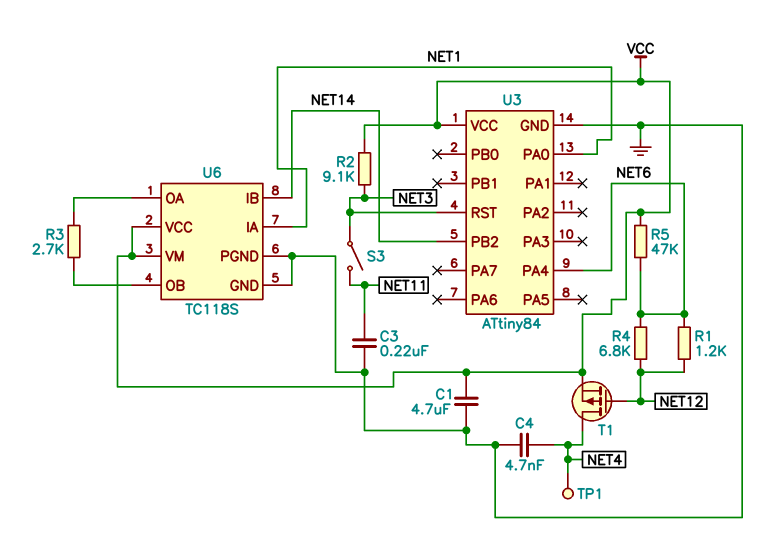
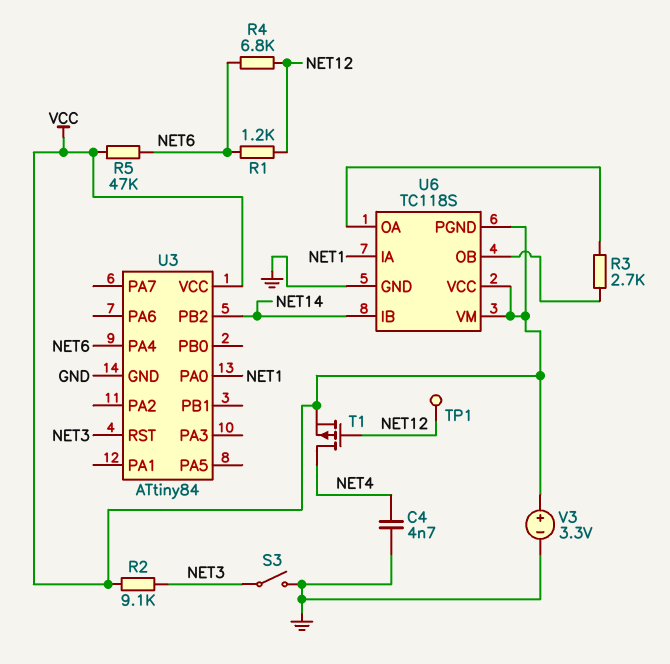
C1: 4.7uF (GND, VCC) -> none
C3: 220nF (GND, NET11) -> none
S3: switch (NET3, NET11) -> switch (GND, NET3)
TP1: test point (NET4) -> test point (NET12)
U6 pin PGND: GND -> VCC
V3: none -> 3.3V (plus VCC, minus GND)

